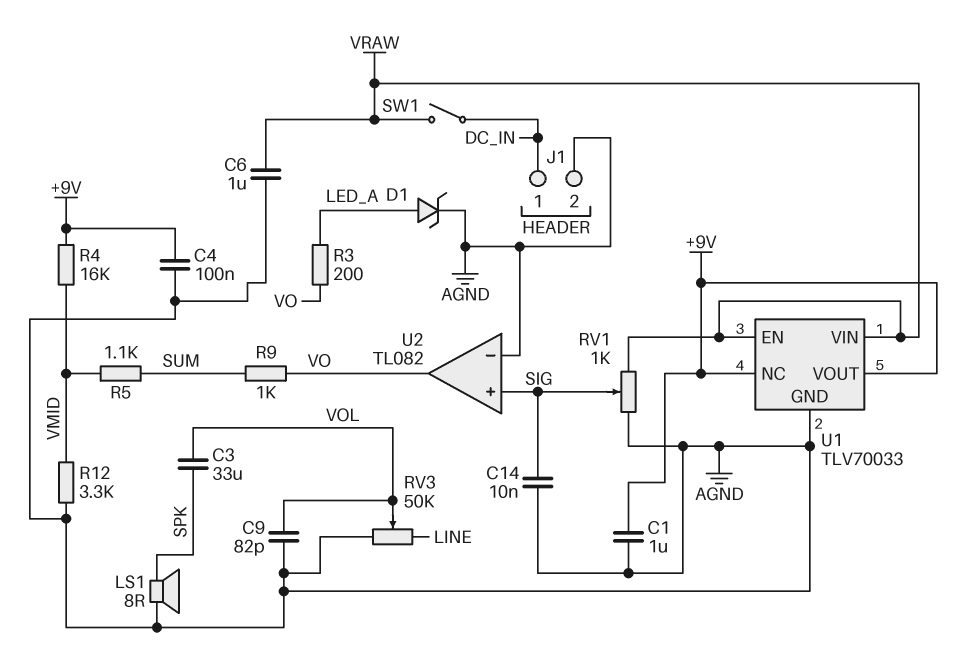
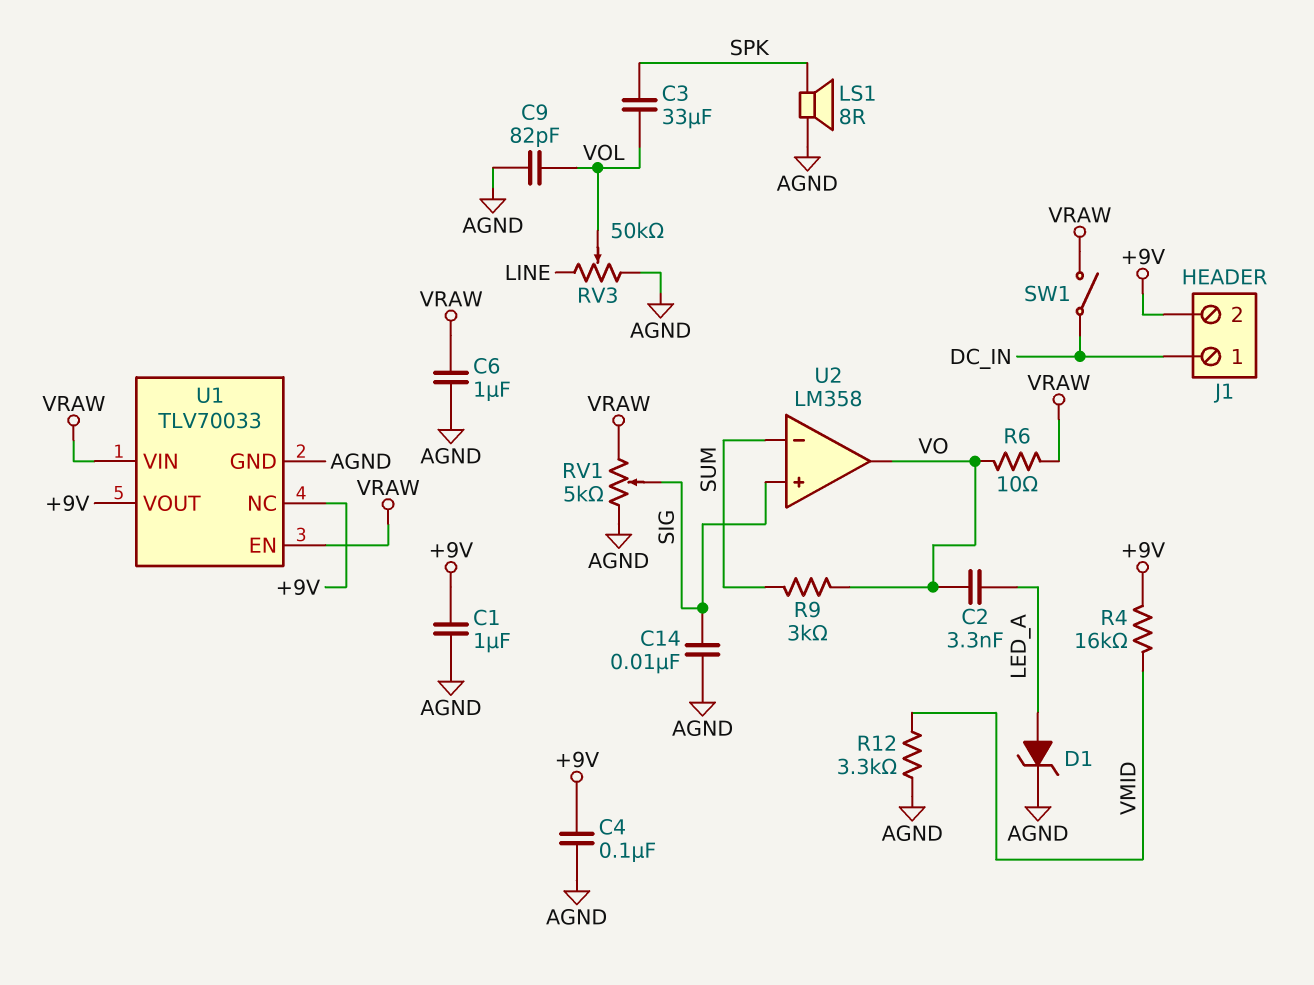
C2: none -> 3.3nF (LED_A, VO)
J1 pin 2: AGND -> +9V
R3: 200 (LED_A, VO) -> none
R5: 1.1k (SUM, VMID) -> none
R6: none -> 10 (VO, VRAW)
R9: 1k (SUM, VO) -> 3k (SUM, VO)
RV1: 1k (AGND, VRAW, wiper SIG) -> 5k (AGND, VRAW, wiper SIG)
U2: TL082 -> LM358
U2 pin in-: AGND -> SUM

